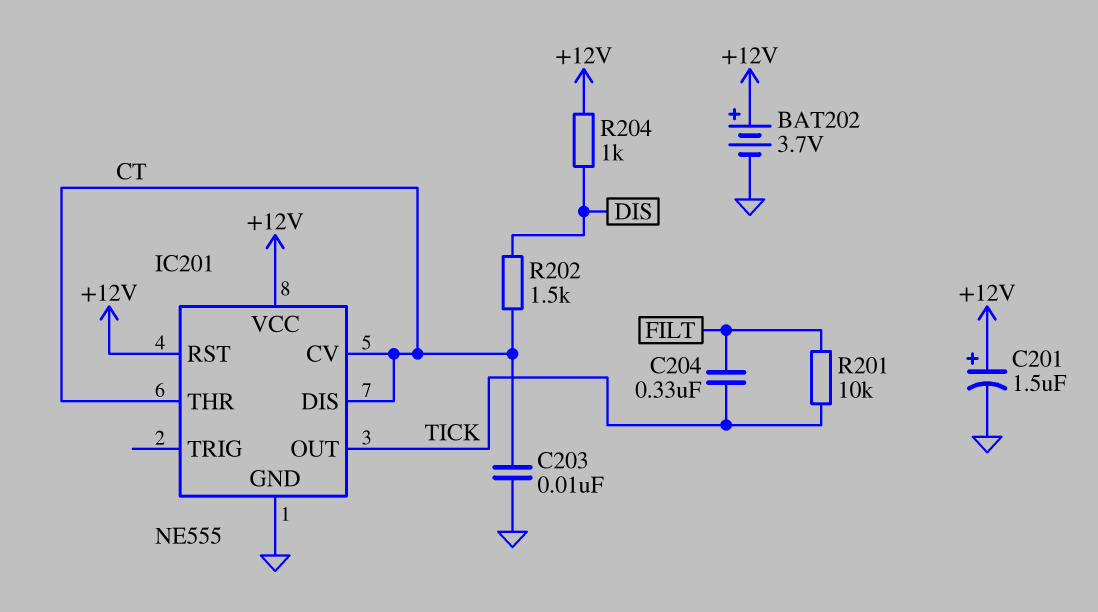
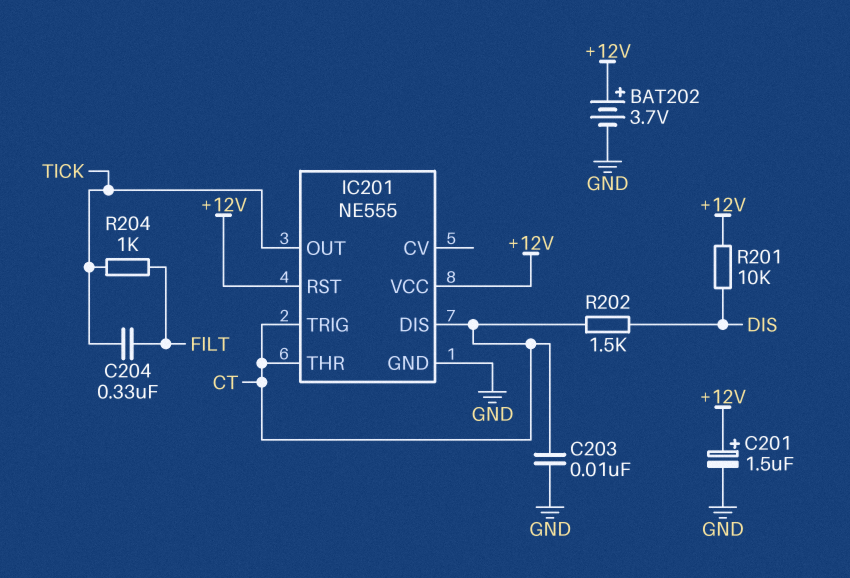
IC201 pin CV: CT -> none
IC201 pin TRIG: none -> CT
R201: 10k (FILT, TICK) -> 10k (+12V, DIS)
R204: 1k (+12V, DIS) -> 1k (FILT, TICK)

